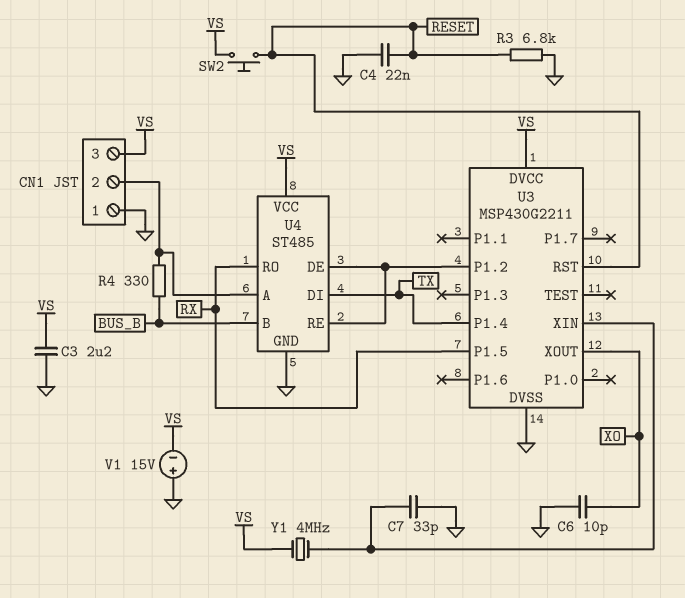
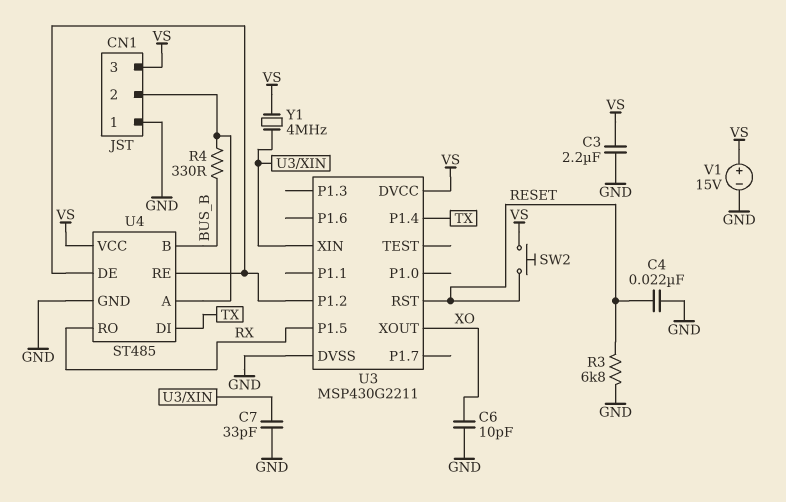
V1: 15V (plus GND, minus VS) -> 15V (plus VS, minus GND)

